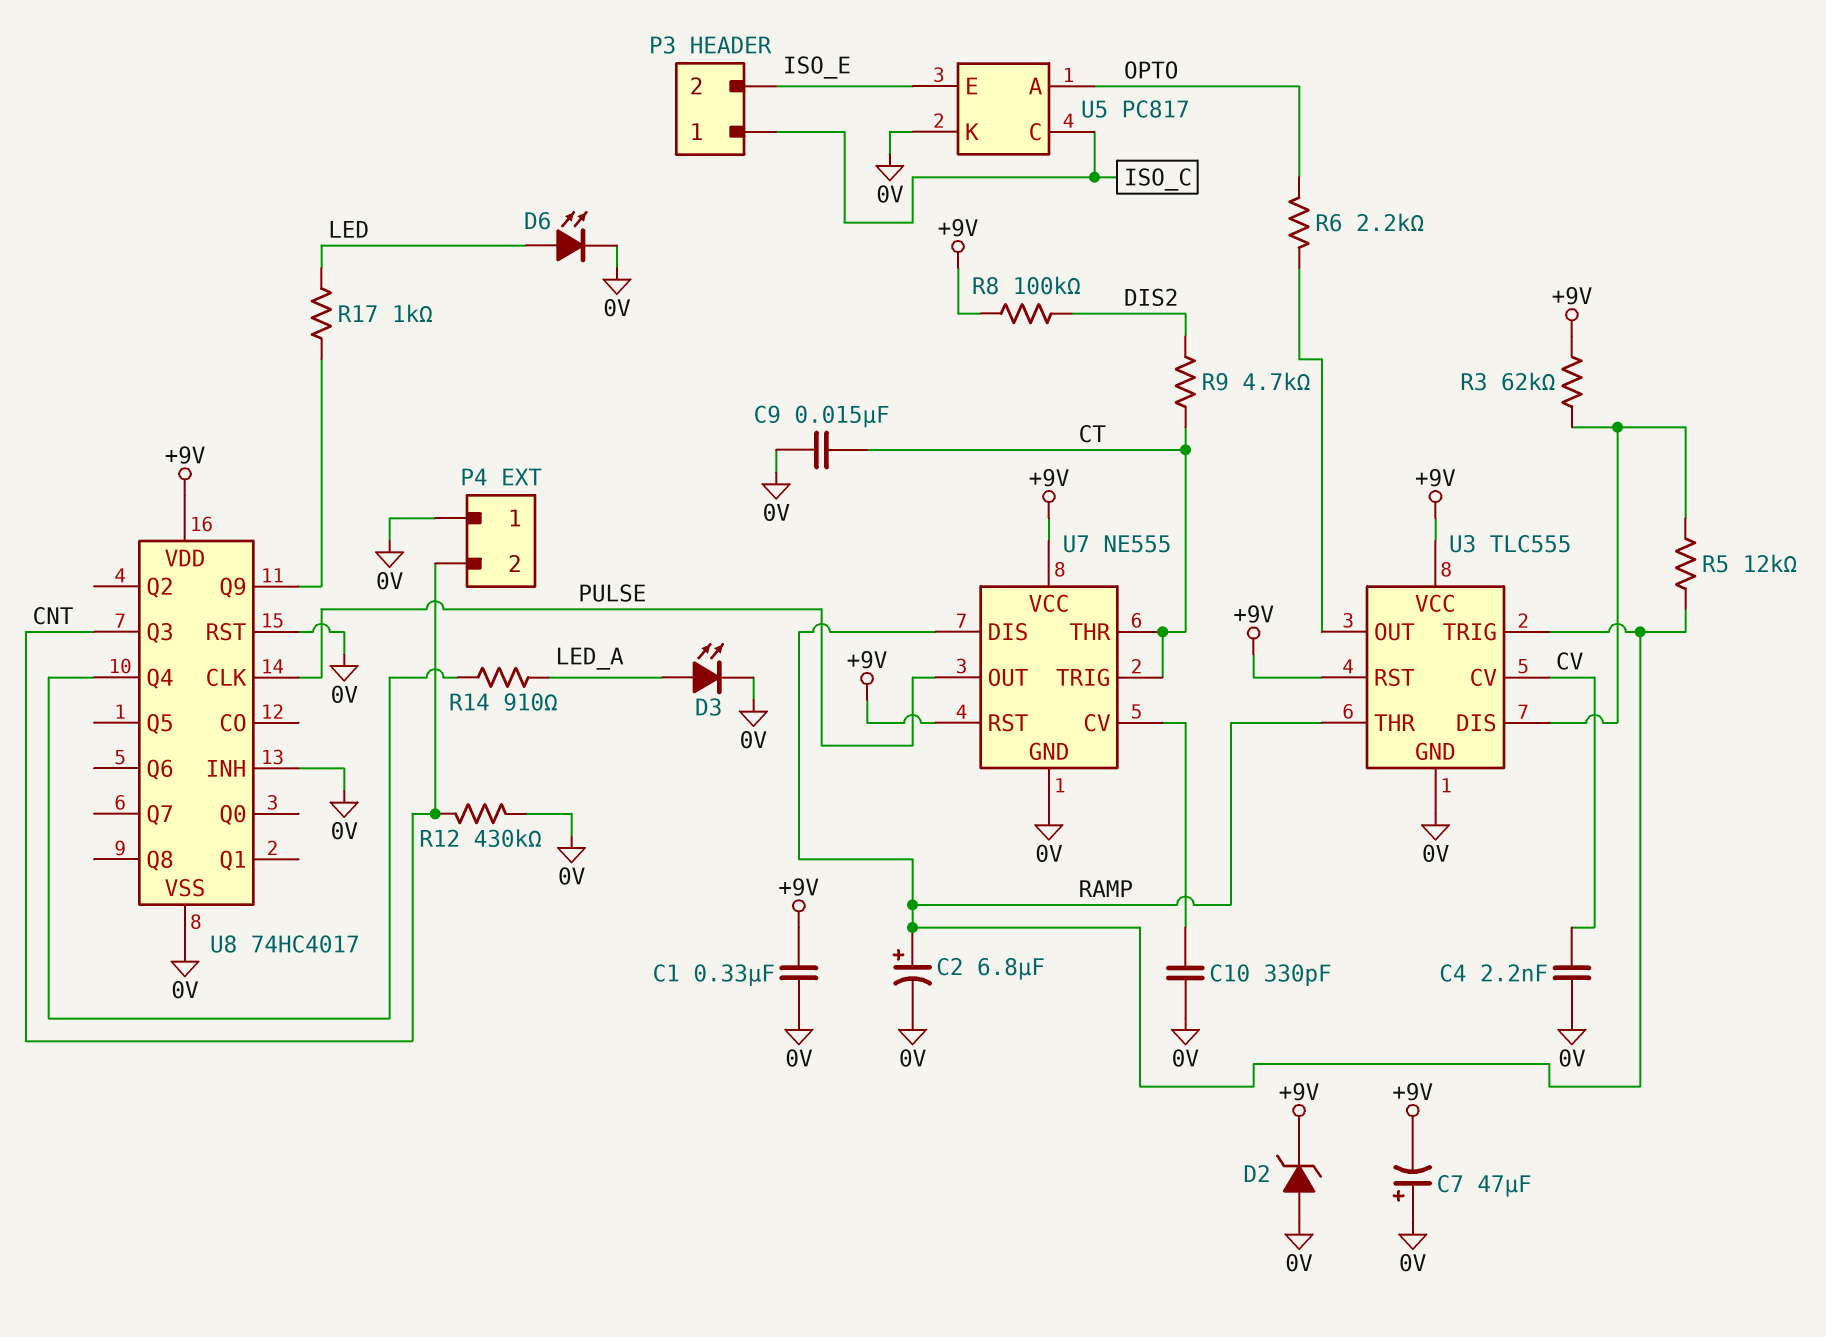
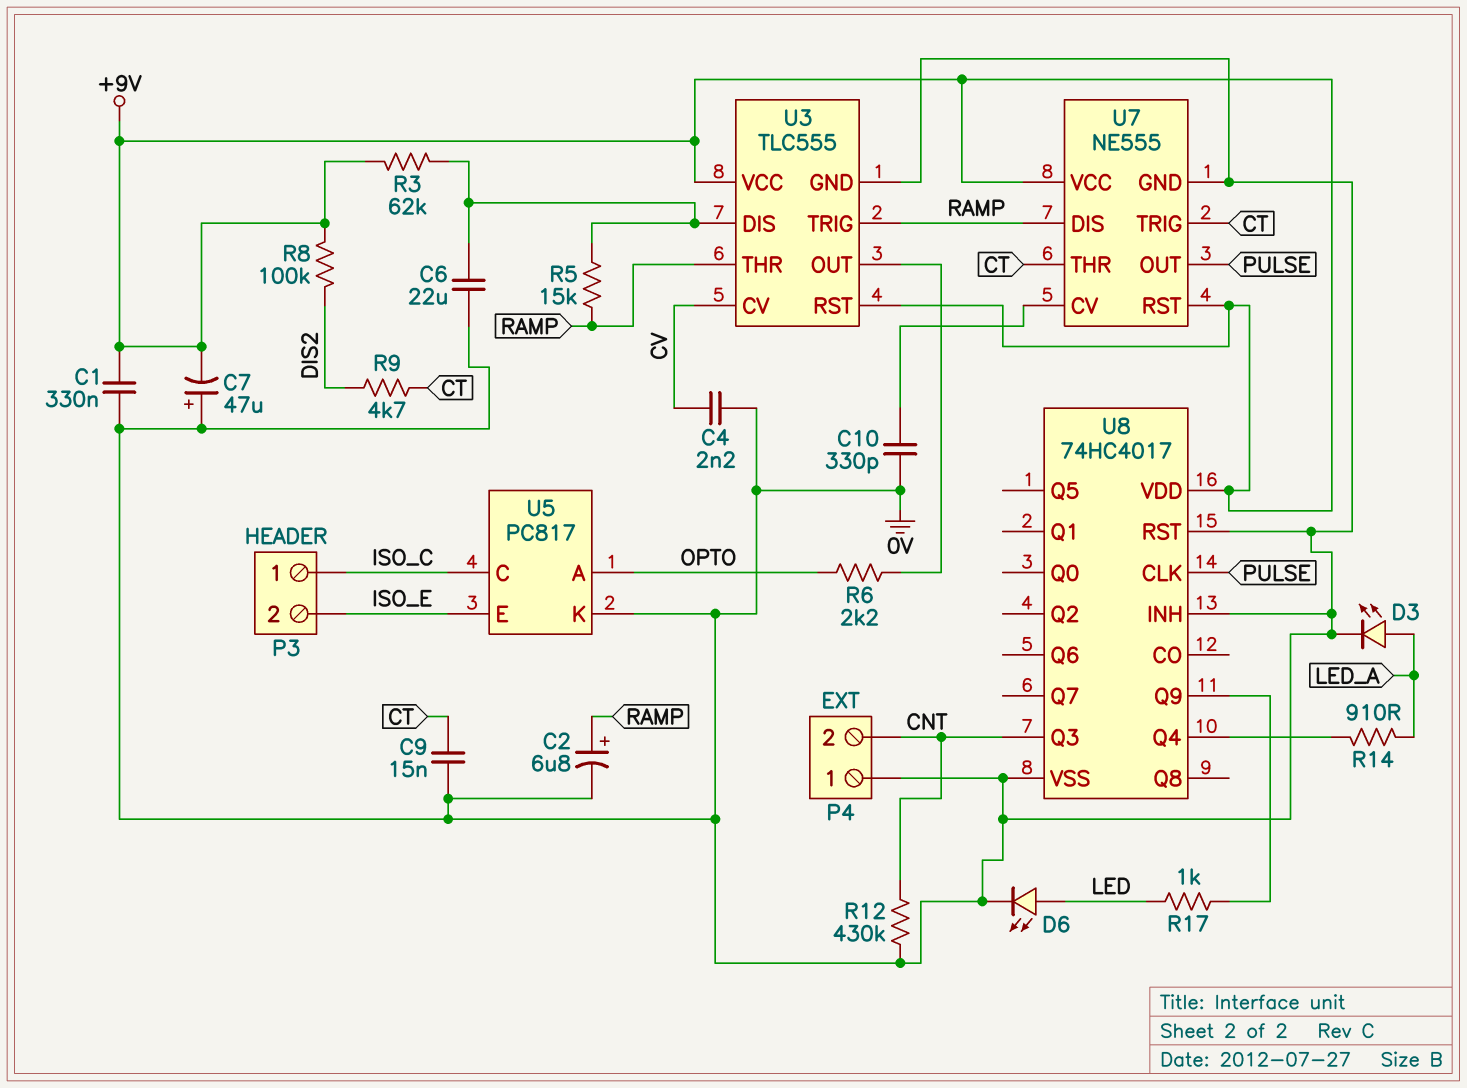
C6: none -> 22uF (0V, U3/DIS)
D2: zener (A 0V, K +9V) -> none
R5: 12k (RAMP, U3/DIS) -> 15k (RAMP, U3/DIS)

